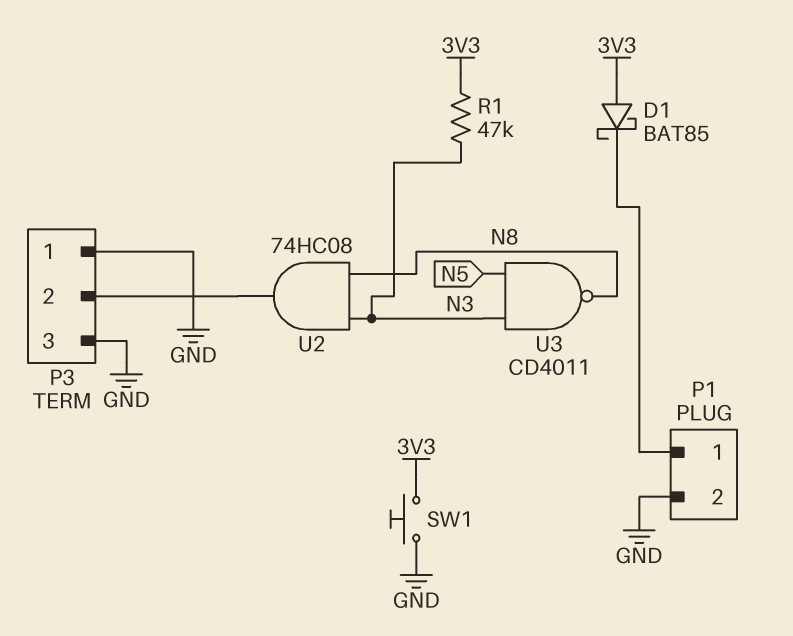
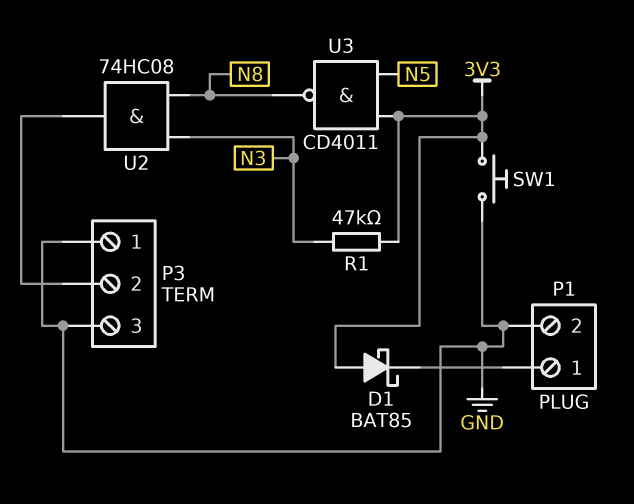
U3: NAND CD4011 (in N3, in N5, out N8) -> NAND CD4011 (in 3V3, in N5, out N8)

